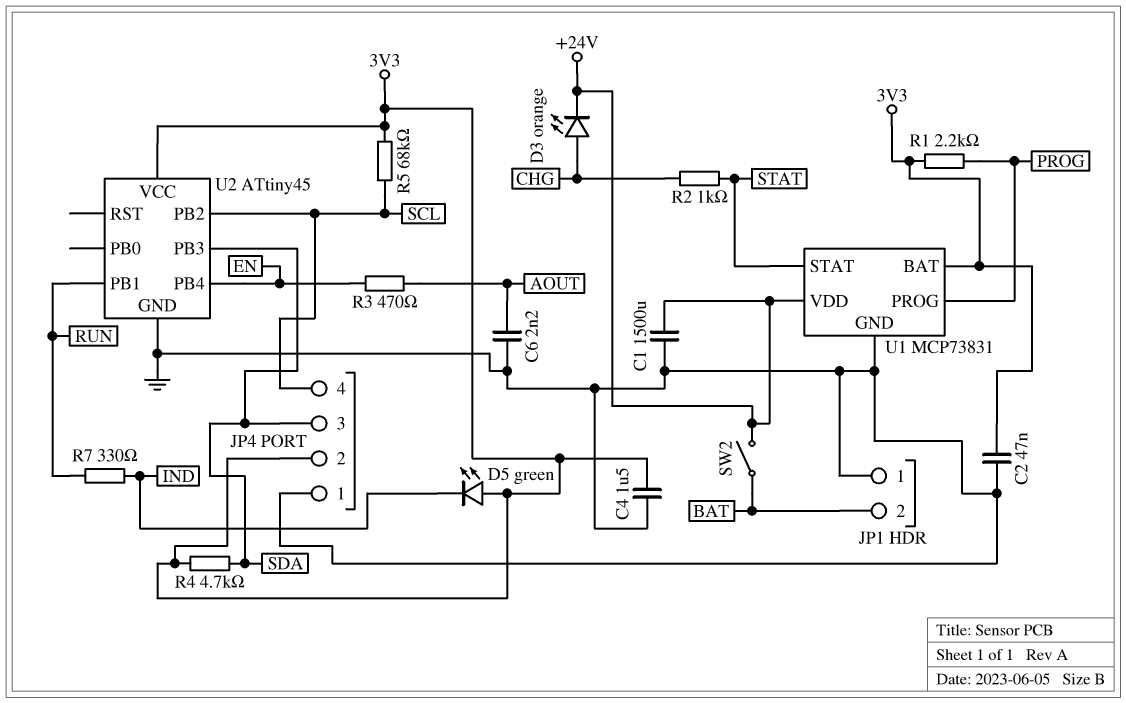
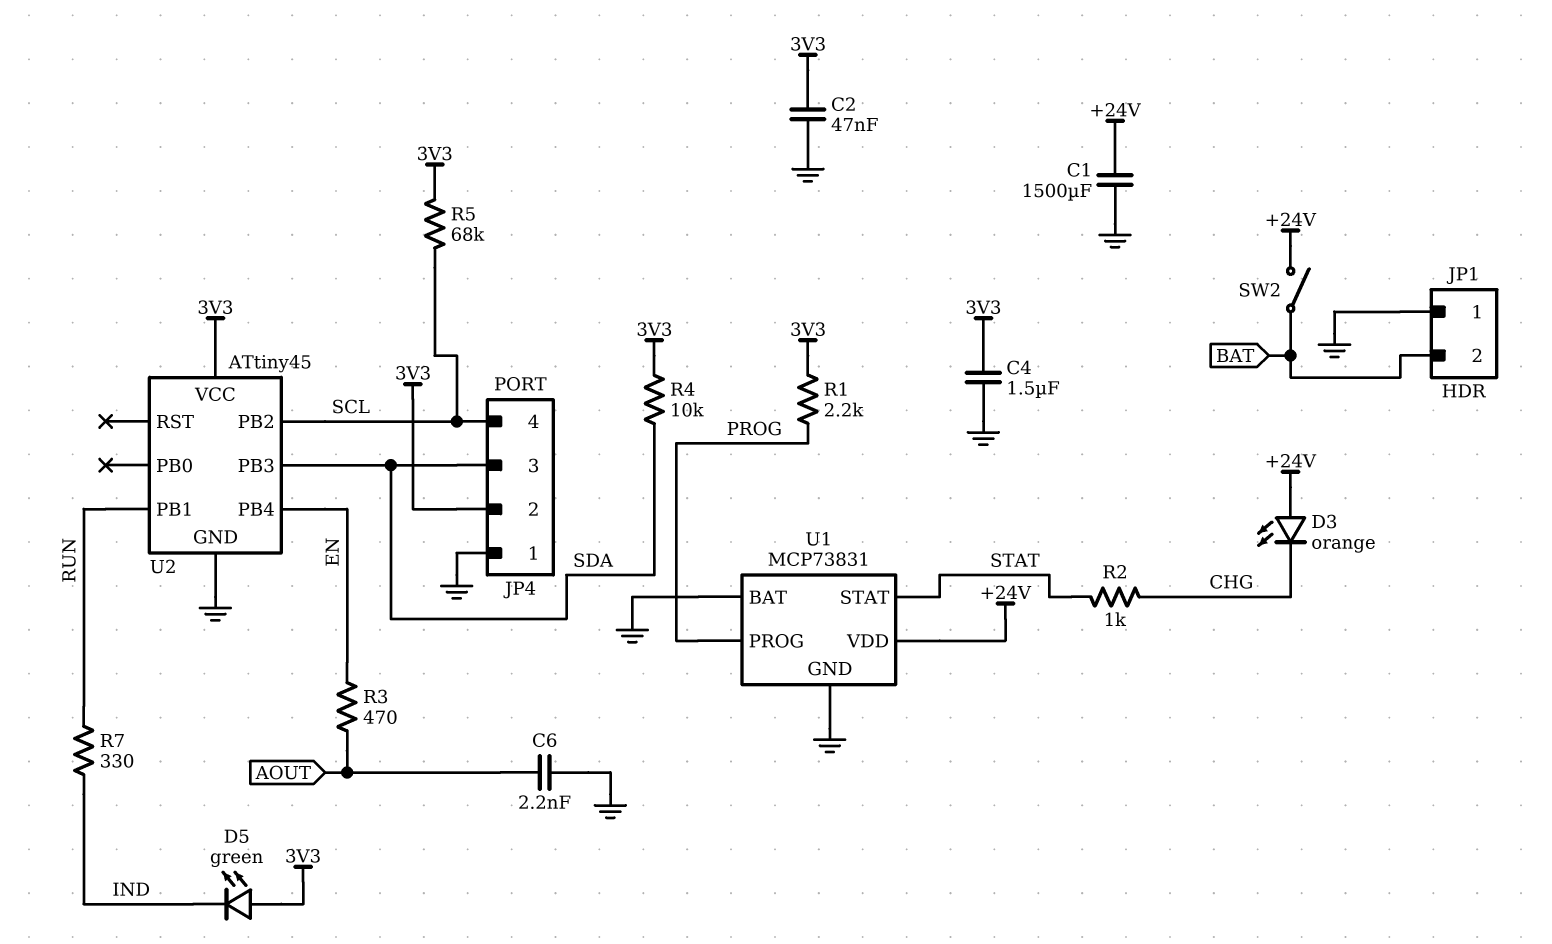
D3: LED orange (A CHG, K +24V) -> LED orange (A +24V, K CHG)
R4: 4.7k (3V3, SDA) -> 10k (3V3, SDA)
U1 pin BAT: 3V3 -> GND

